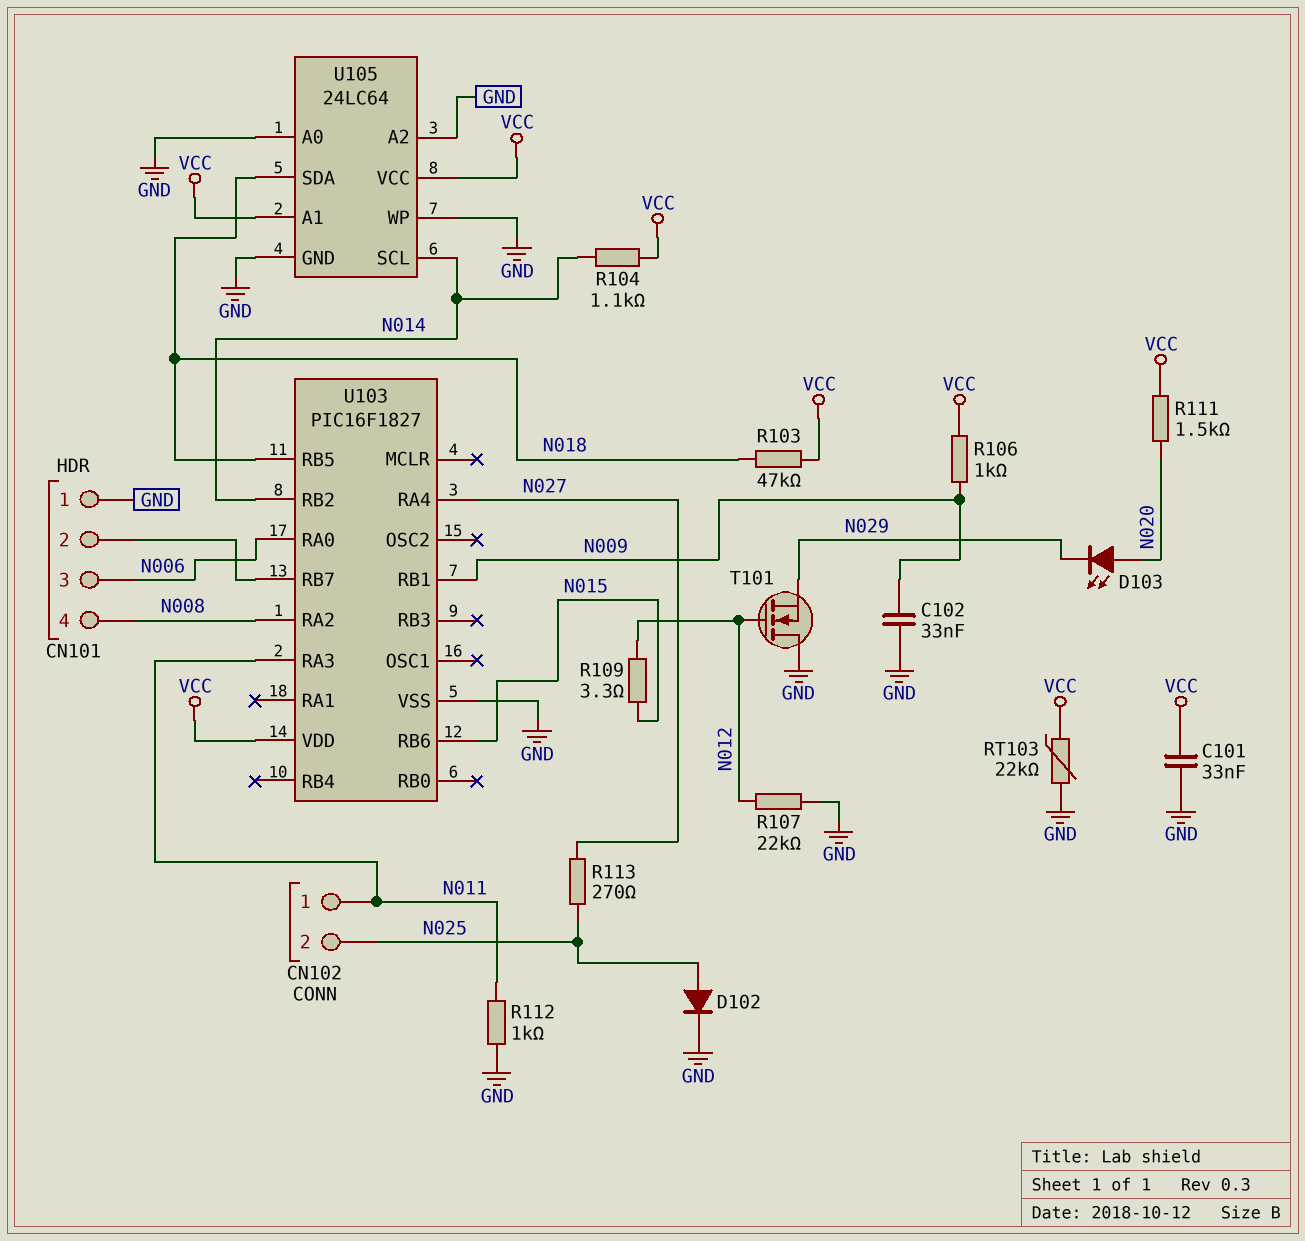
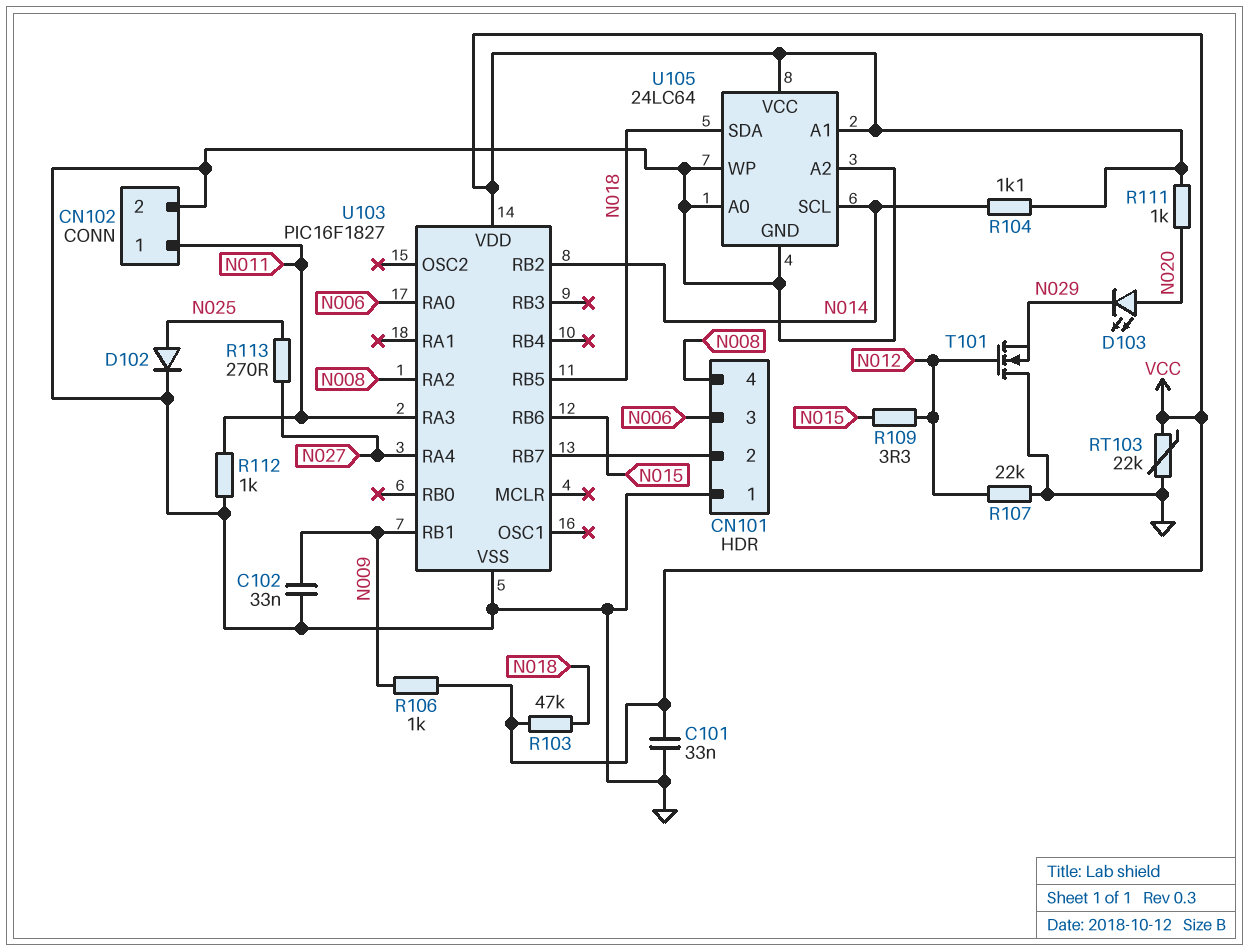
CN102 pin 2: N025 -> GND
R111: 1.5k (N020, VCC) -> 1k (N020, VCC)

